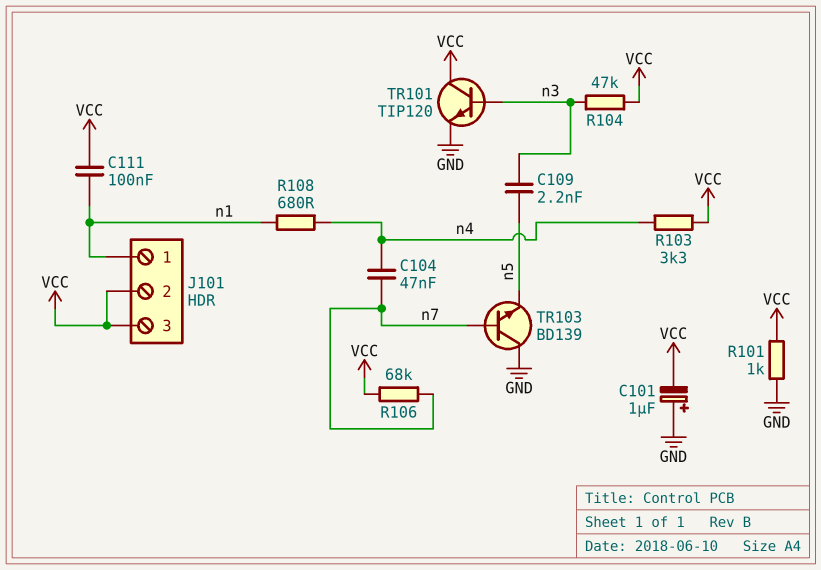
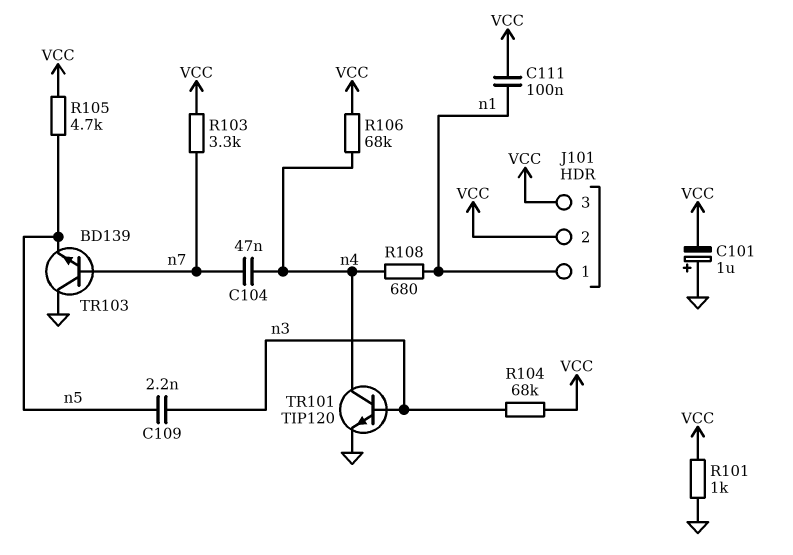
R103: 3.3k (VCC, n4) -> 3.3k (VCC, n7)
R104: 47k (VCC, n3) -> 68k (VCC, n3)
R105: none -> 4.7k (VCC, n5)
R106: 68k (VCC, n7) -> 68k (VCC, n4)
TR101: NPN TIP120 (B n3, C VCC, E GND) -> NPN TIP120 (B n3, C n4, E GND)

